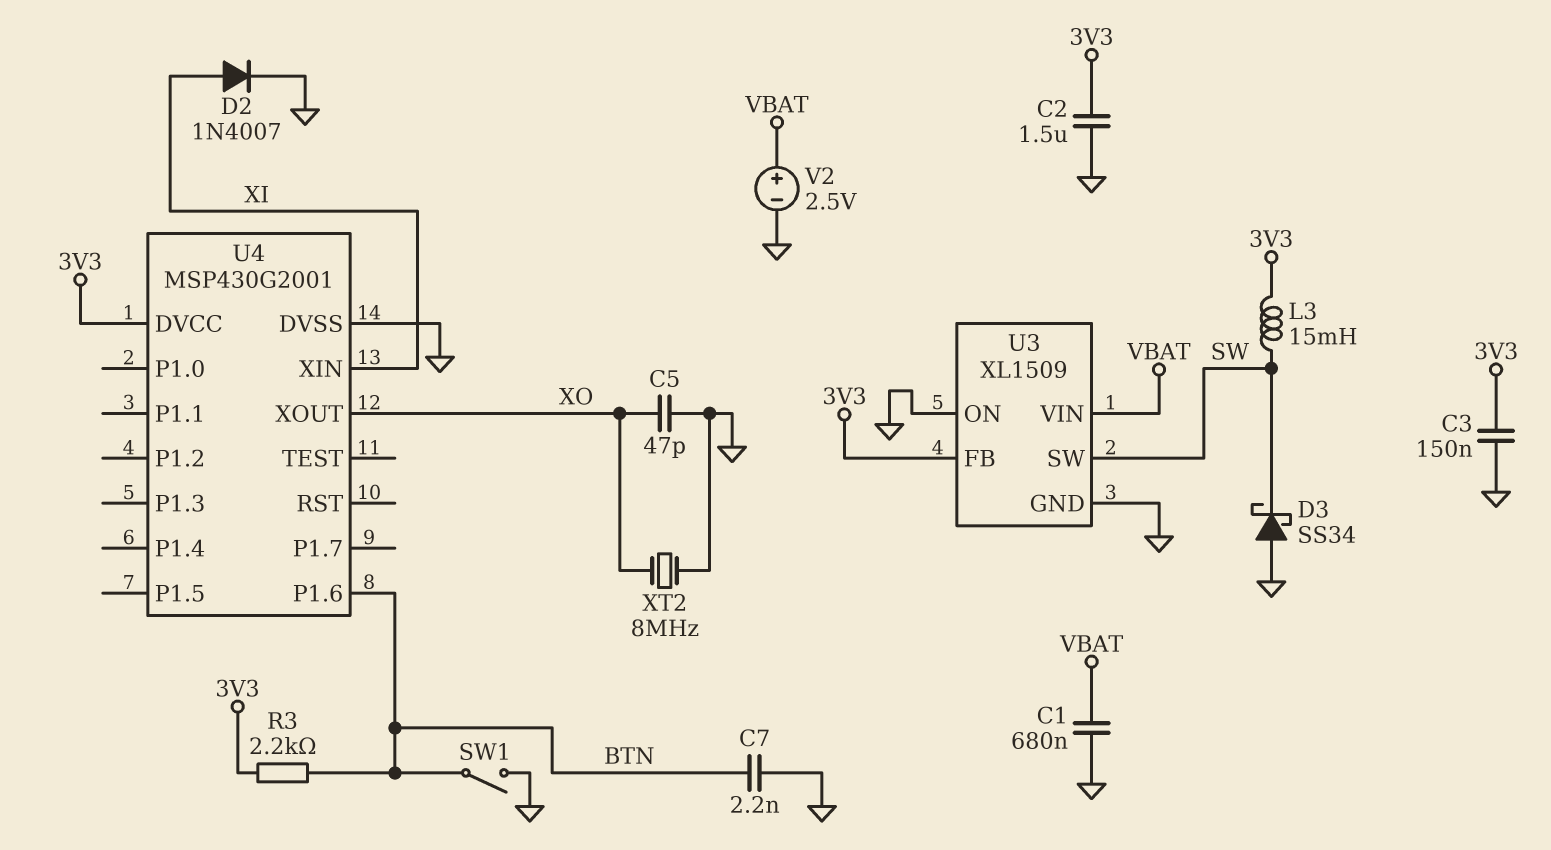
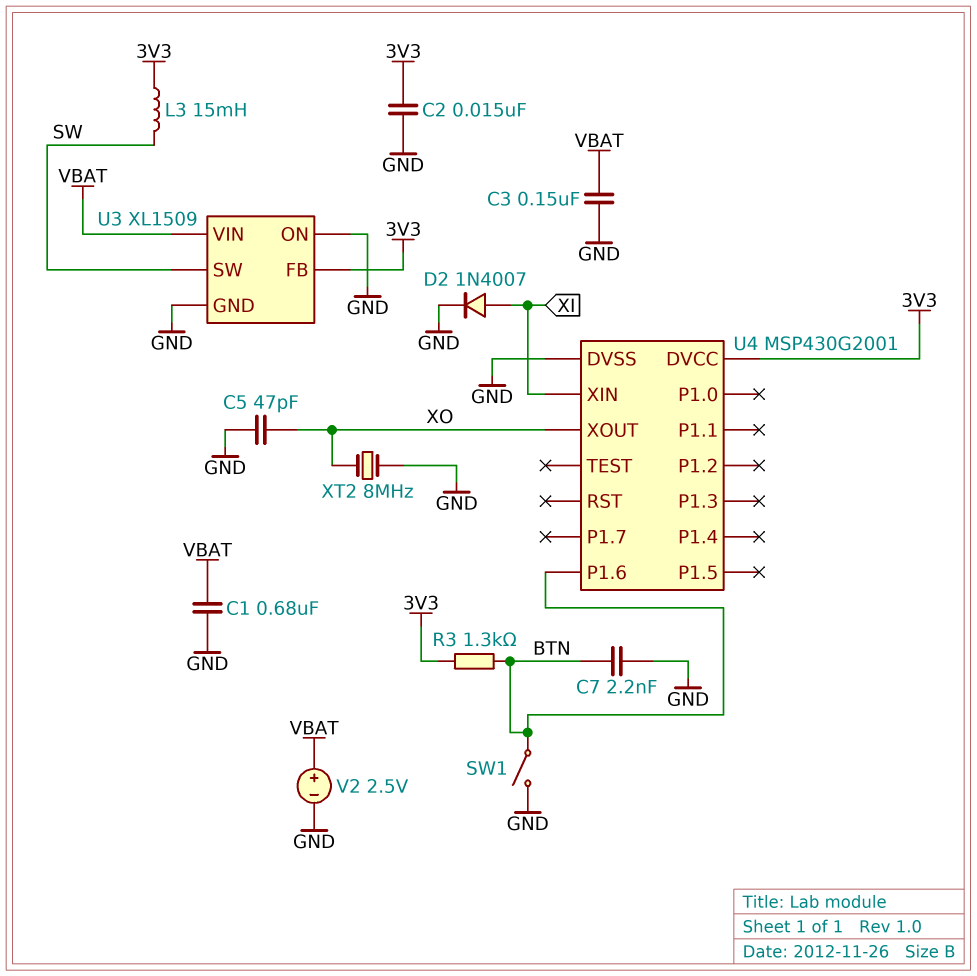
C2: 1.5uF (3V3, GND) -> 15nF (3V3, GND)
C3: 150nF (3V3, GND) -> 150nF (GND, VBAT)
D3: schottky SS34 (A GND, K SW) -> none
R3: 2.2k (3V3, BTN) -> 1.3k (3V3, BTN)

